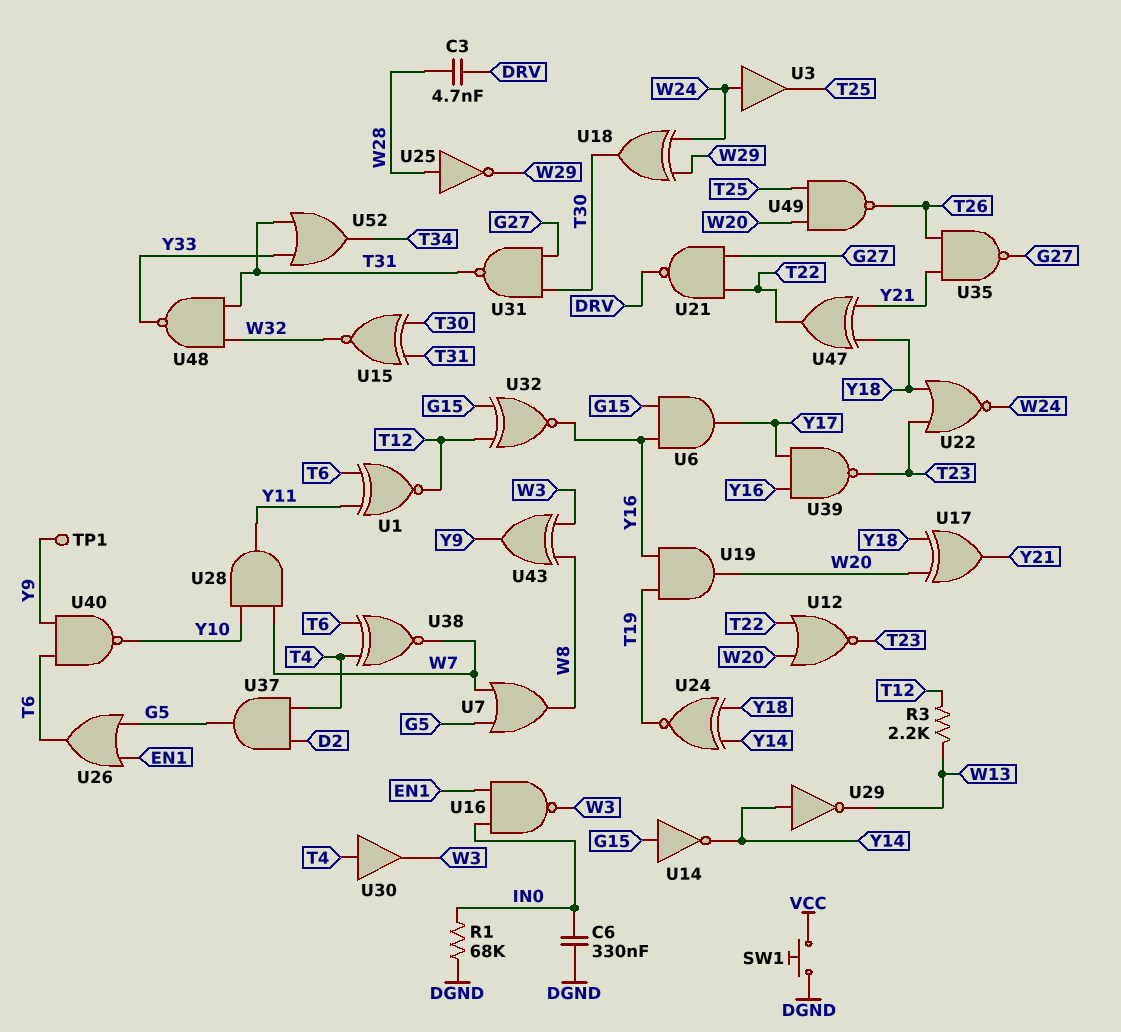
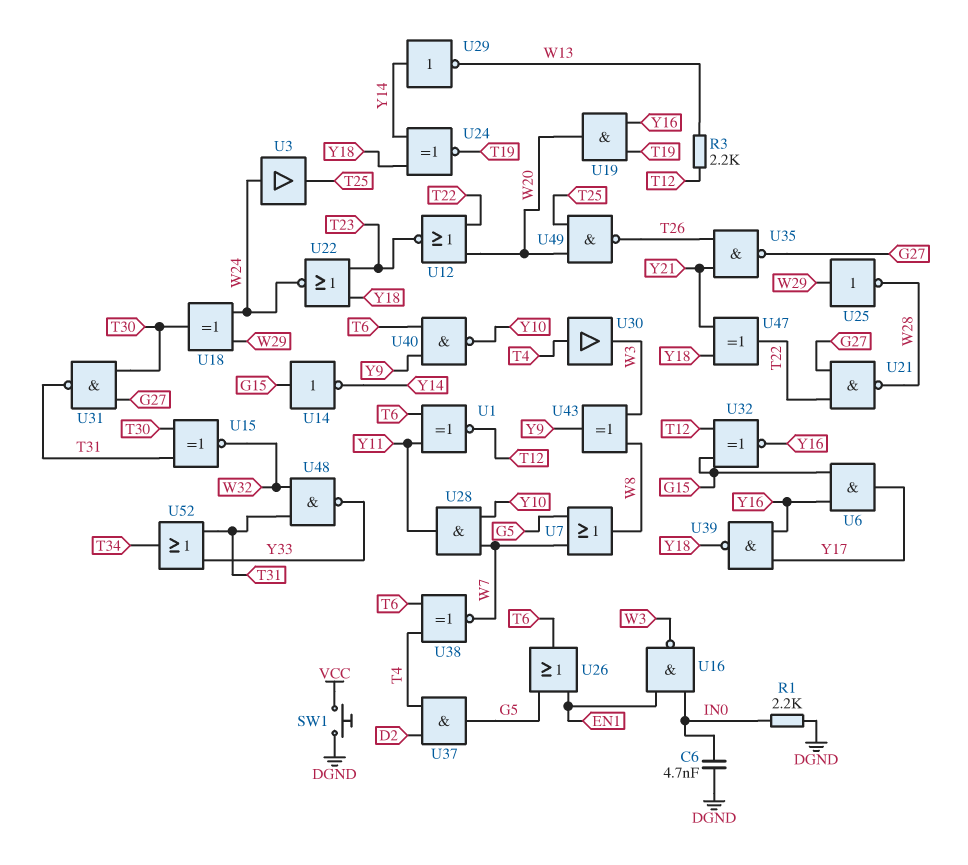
C3: 4.7nF (DRV, W28) -> none
C6: 330nF (DGND, IN0) -> 4.7nF (DGND, IN0)
R1: 68k (DGND, IN0) -> 2.2k (DGND, IN0)
TP1: test point (Y9) -> none
U17: XOR (in W20, in Y18, out Y21) -> none
U21: NAND (in G27, in T22, out DRV) -> NAND (in G27, in T22, out W28)
U25: NOT (in W28, out W29) -> NOT (in W29, out W28)
U39: NAND (in Y16, in Y17, out T23) -> NAND (in Y16, in Y17, out Y18)

